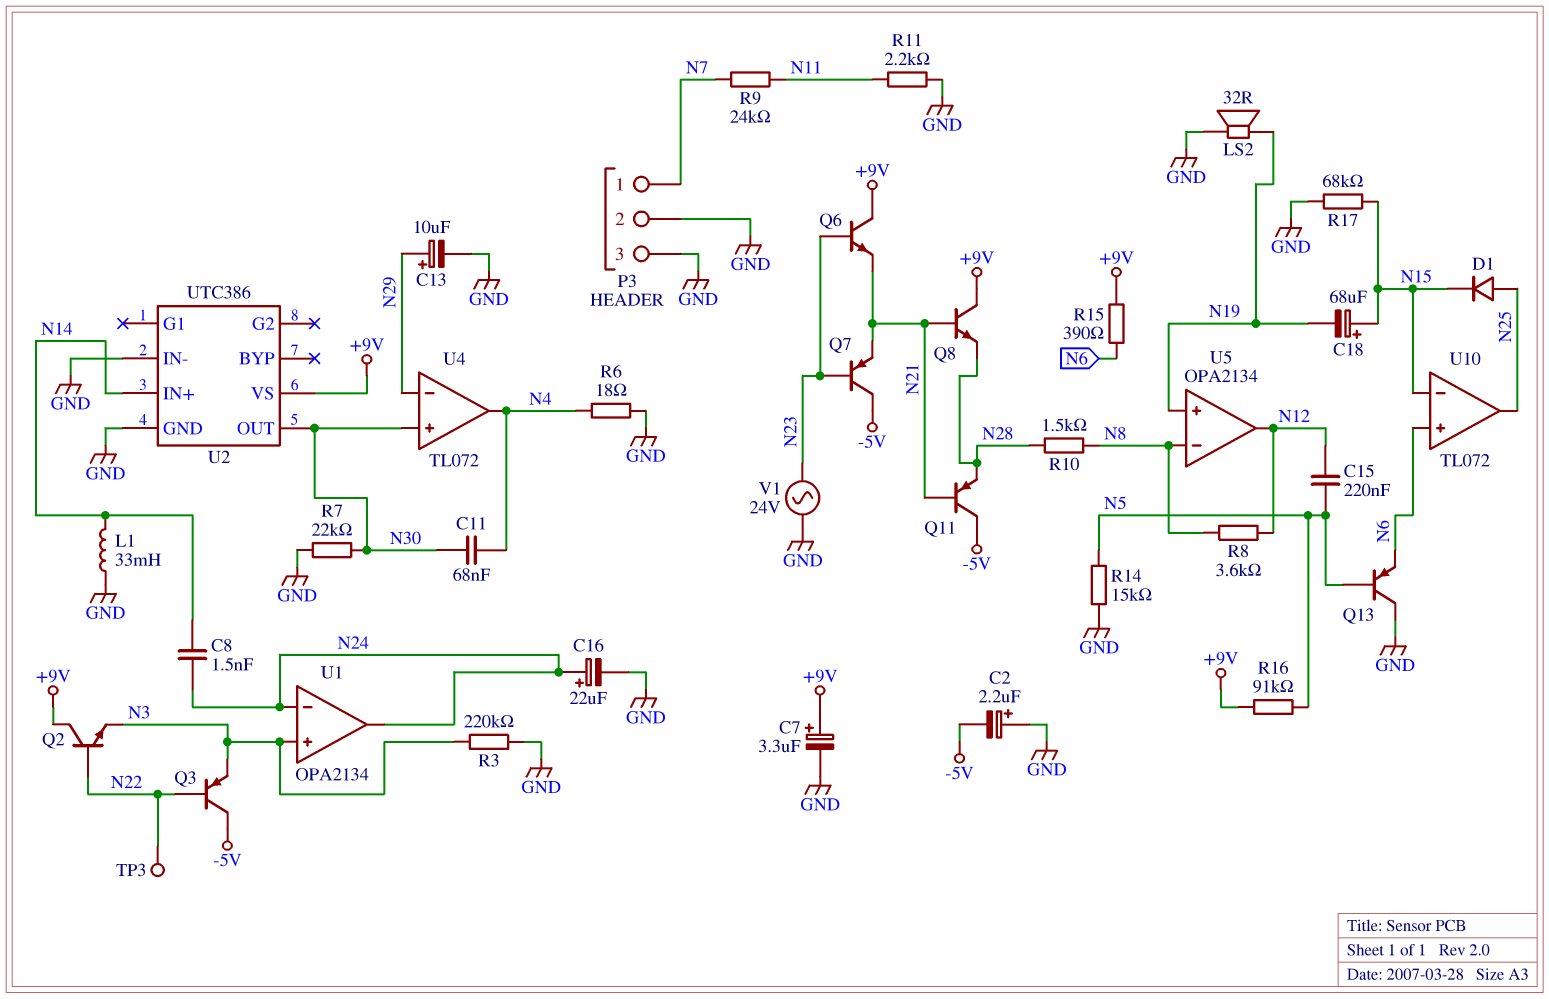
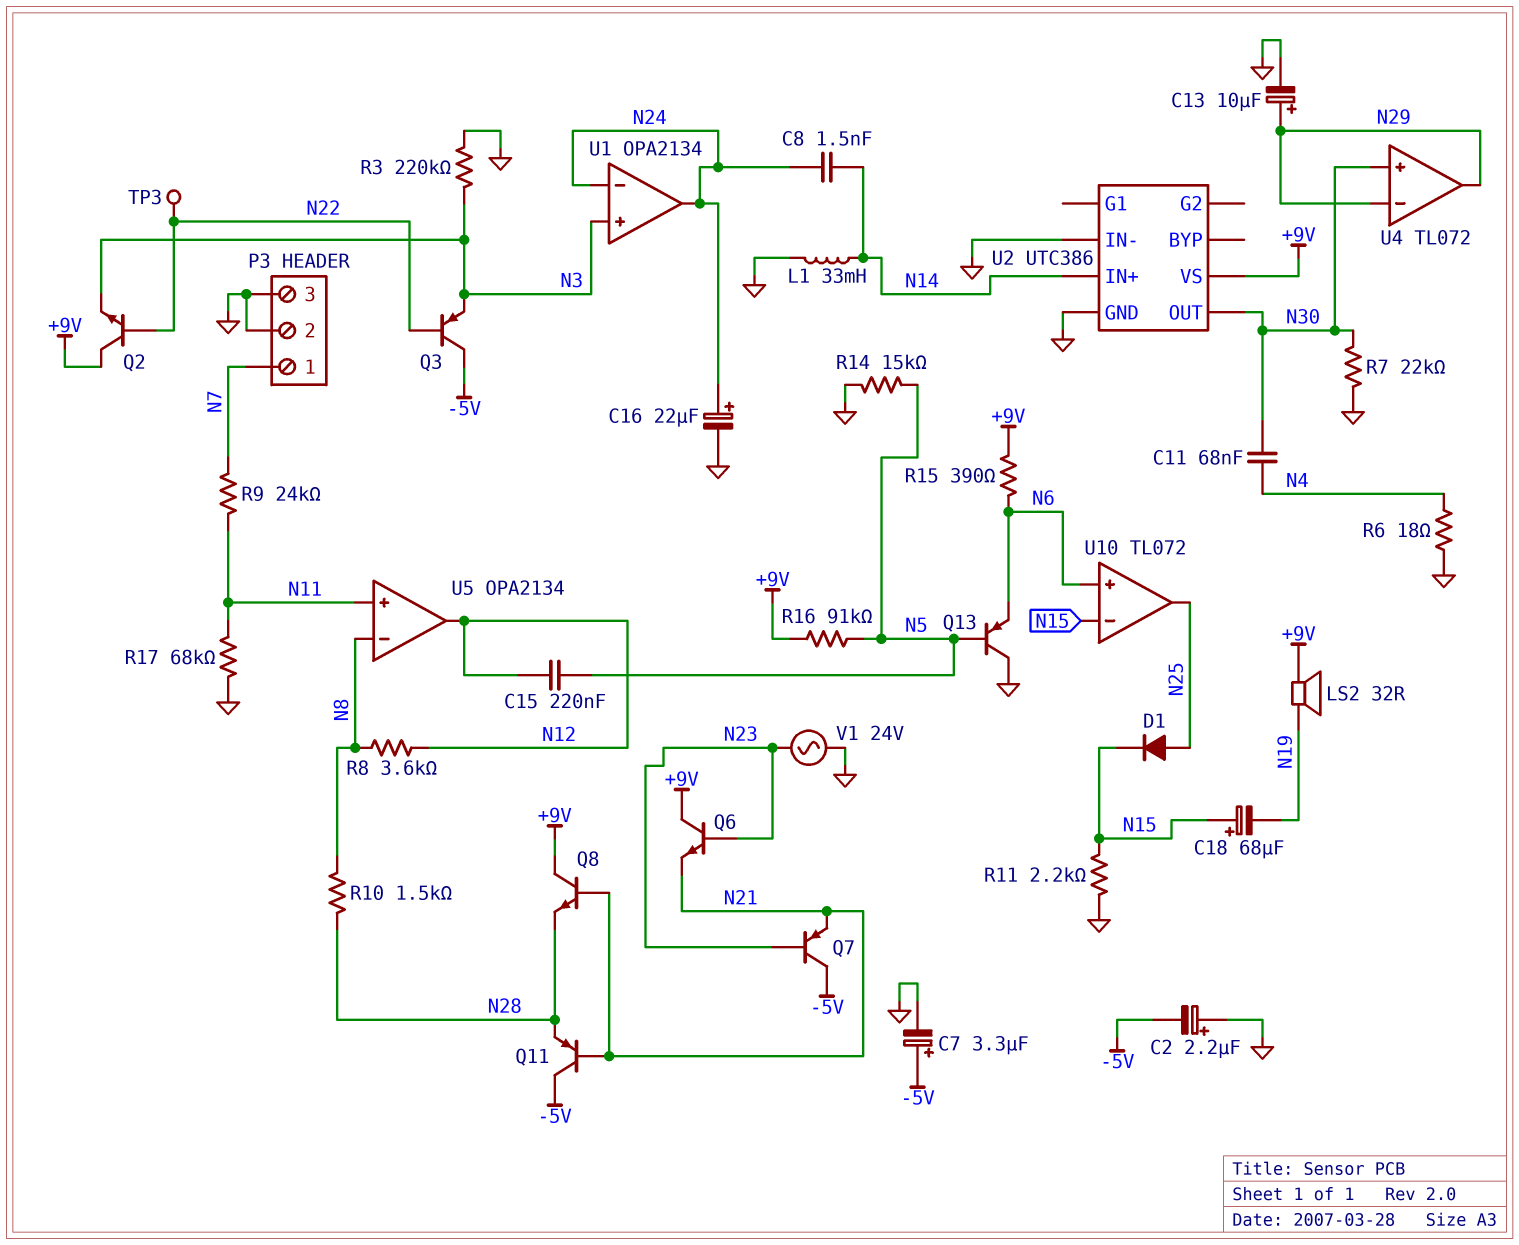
C7: 3.3uF (plus +9V, minus GND) -> 3.3uF (plus -5V, minus GND)
LS2: speaker 32R (GND, N19) -> speaker 32R (+9V, N19)
R11: 2.2k (GND, N11) -> 2.2k (GND, N15)
R17: 68k (GND, N15) -> 68k (GND, N11)
U4 pin out: N4 -> N29
U5 pin in+: N19 -> N11

